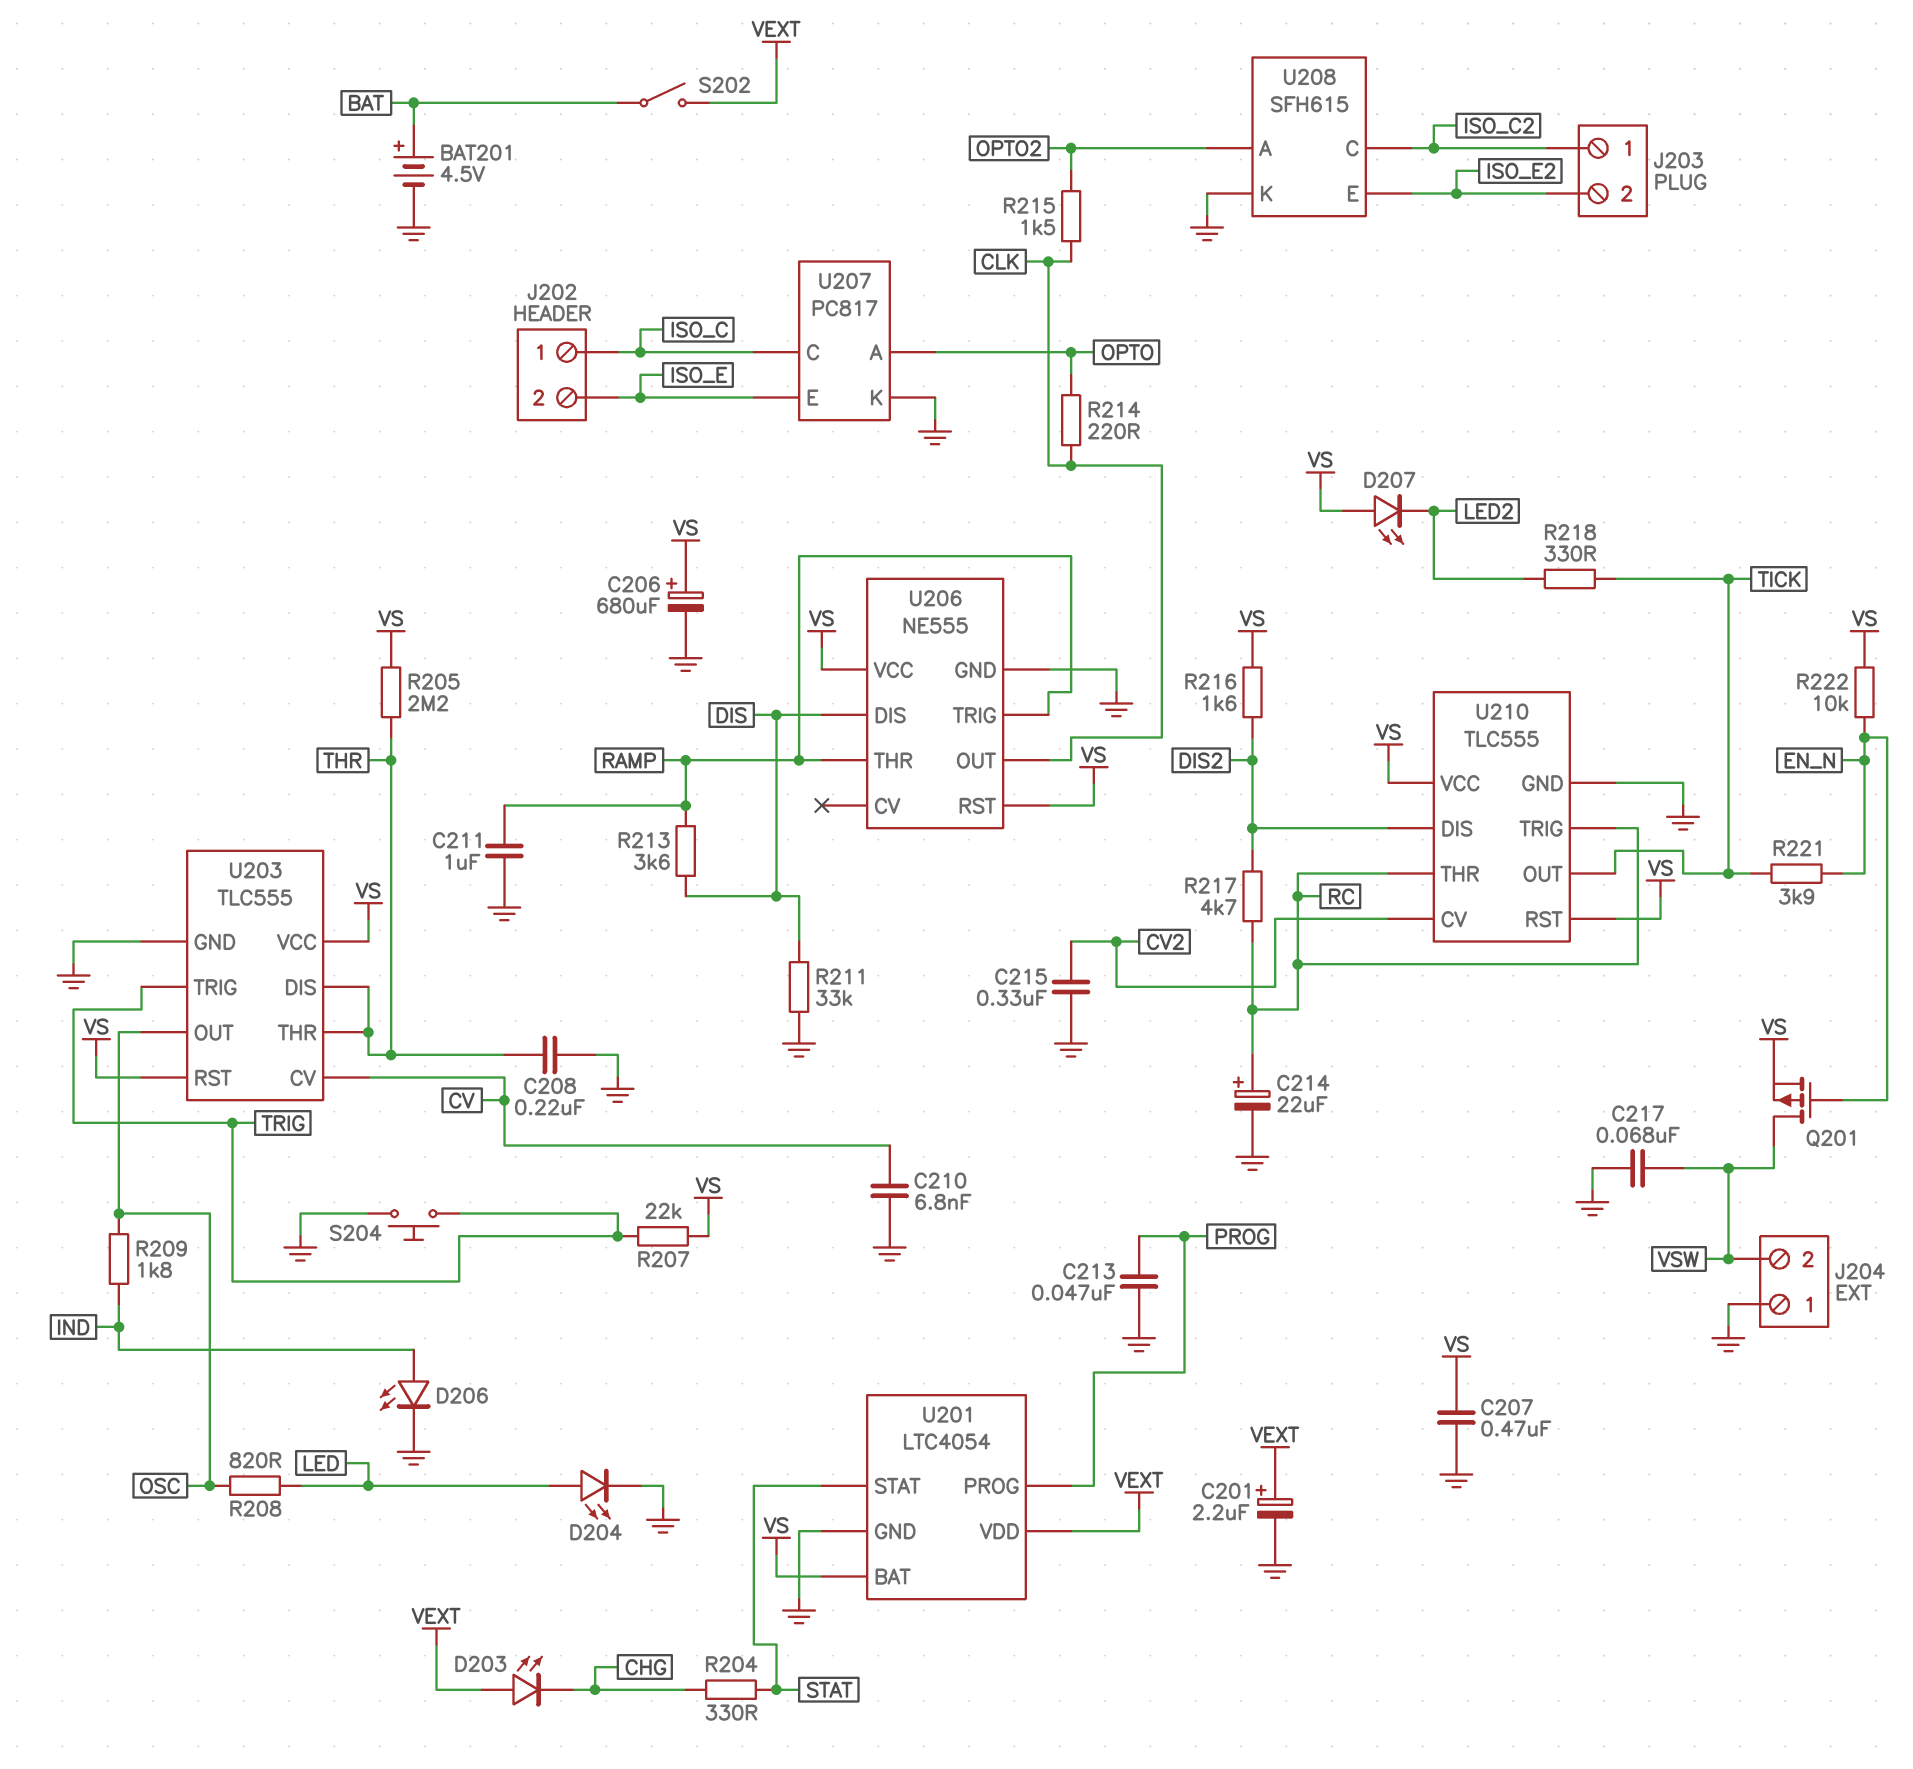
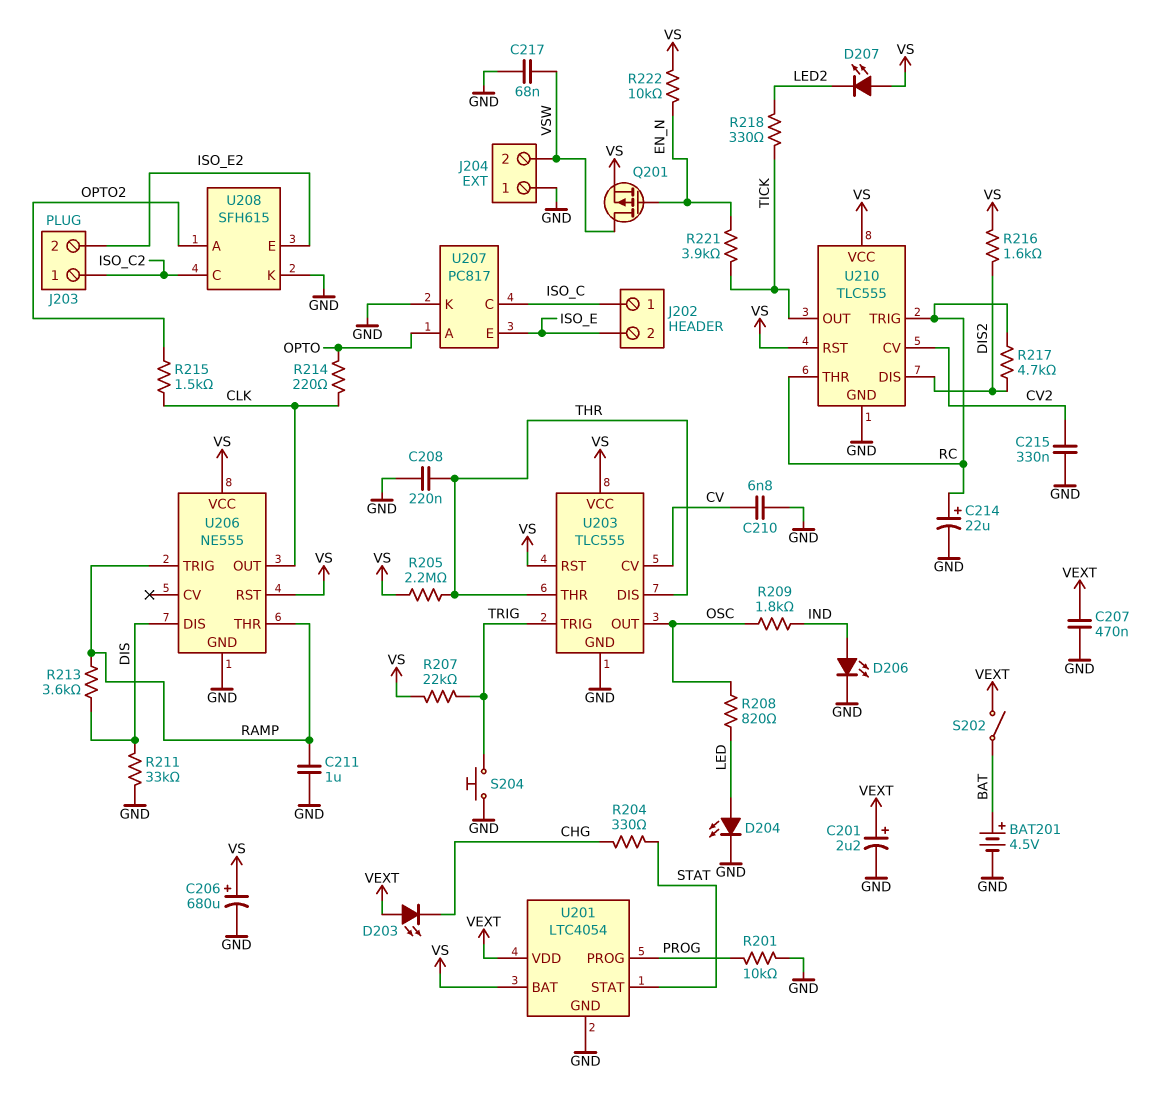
C207: 470nF (GND, VS) -> 470nF (GND, VEXT)
C213: 47nF (GND, PROG) -> none
R201: none -> 10k (GND, PROG)

